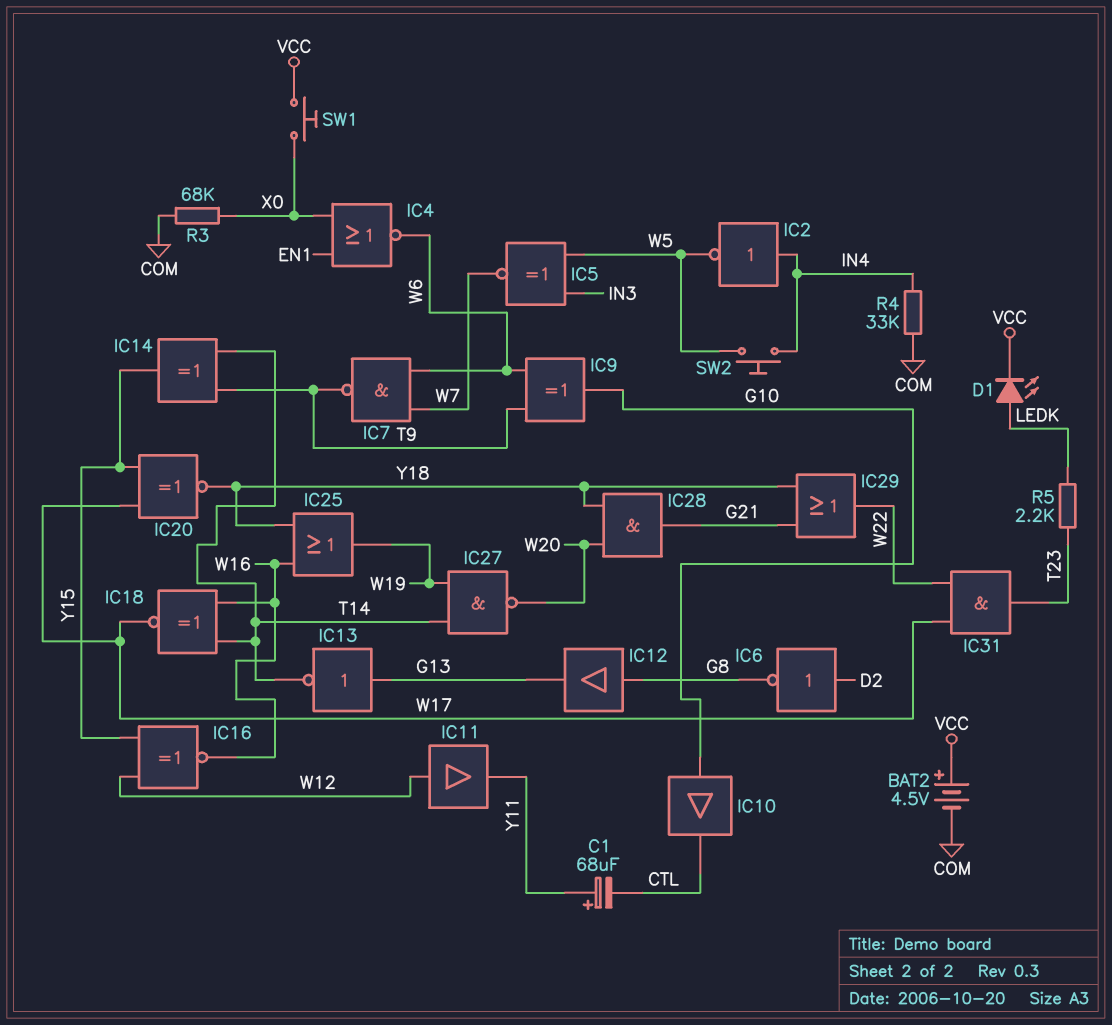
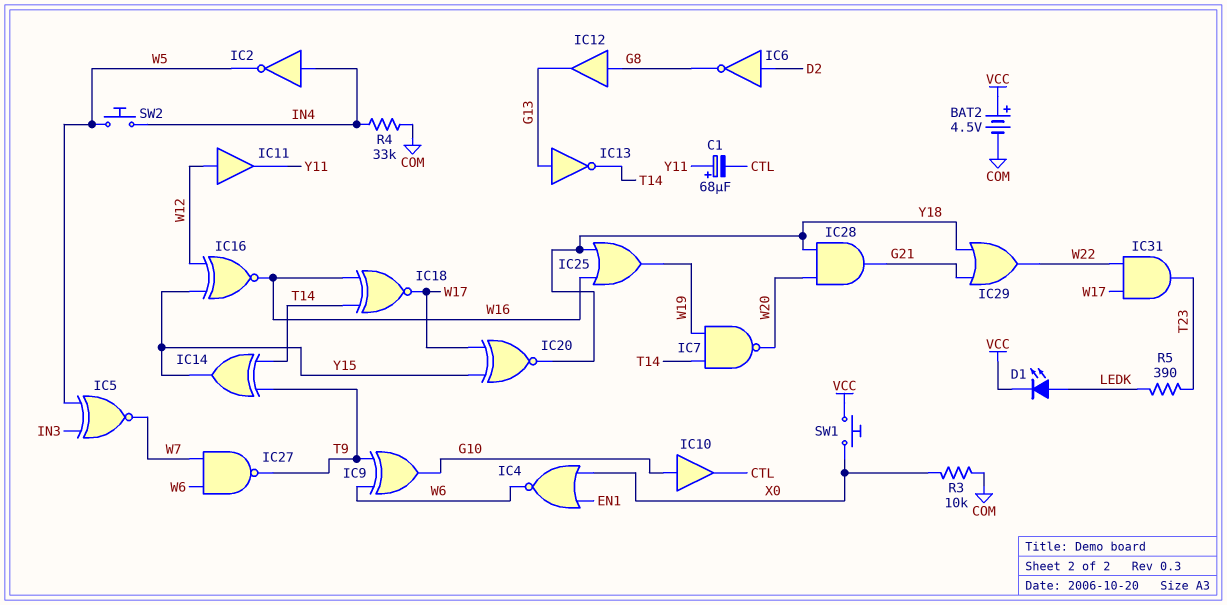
IC7: NAND (in W6, in W7, out T9) -> NAND (in T14, in W19, out W20)
IC27: NAND (in T14, in W19, out W20) -> NAND (in W6, in W7, out T9)
R3: 68k (COM, X0) -> 10k (COM, X0)
R5: 2.2k (LEDK, T23) -> 390 (LEDK, T23)

